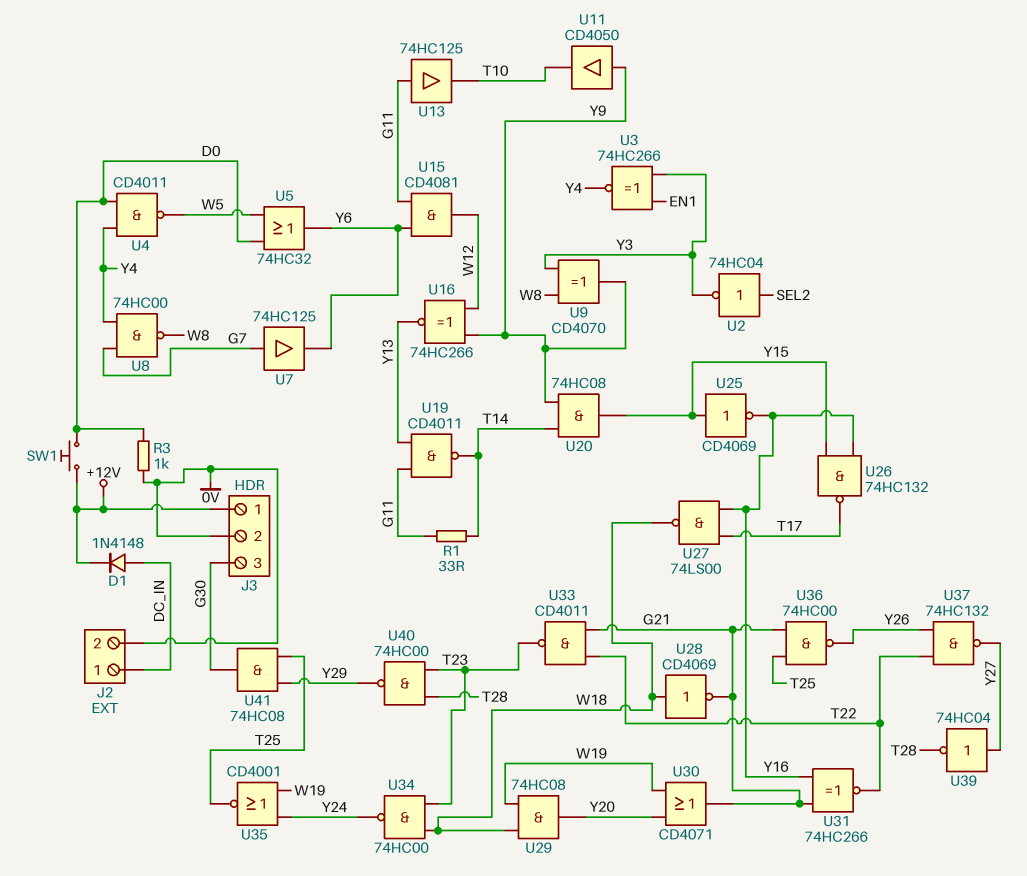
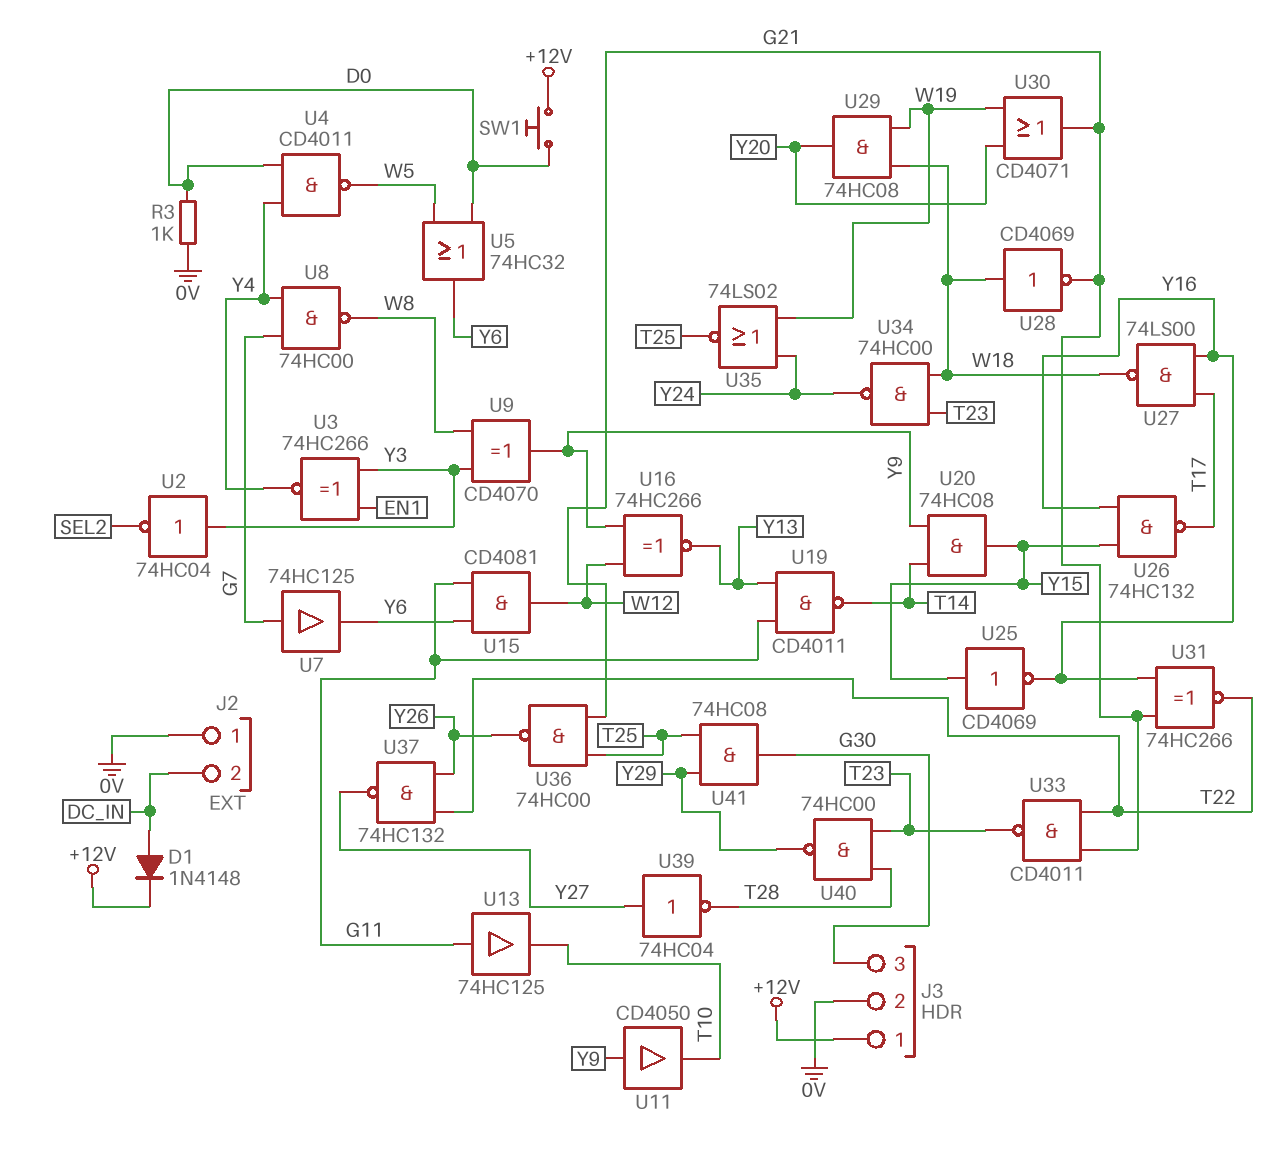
J2 pin 1: DC_IN -> 0V
J2 pin 2: 0V -> DC_IN
R1: 33 (G11, T14) -> none
U2: NOT 74HC04 (in SEL2, out Y3) -> NOT 74HC04 (in Y3, out SEL2)
U35: NOR CD4001 (in W19, in Y24, out T25) -> NOR 74LS02 (in W19, in Y24, out T25)

